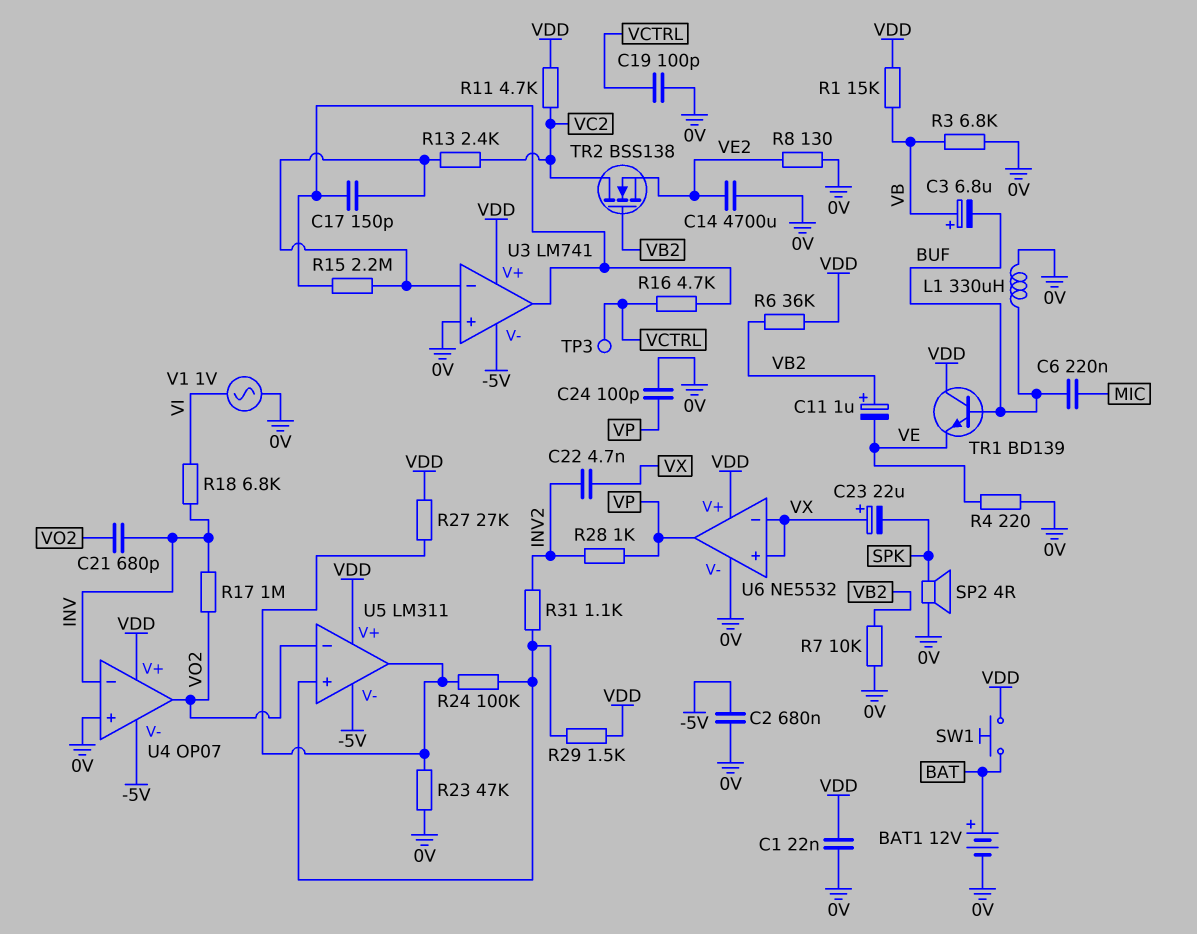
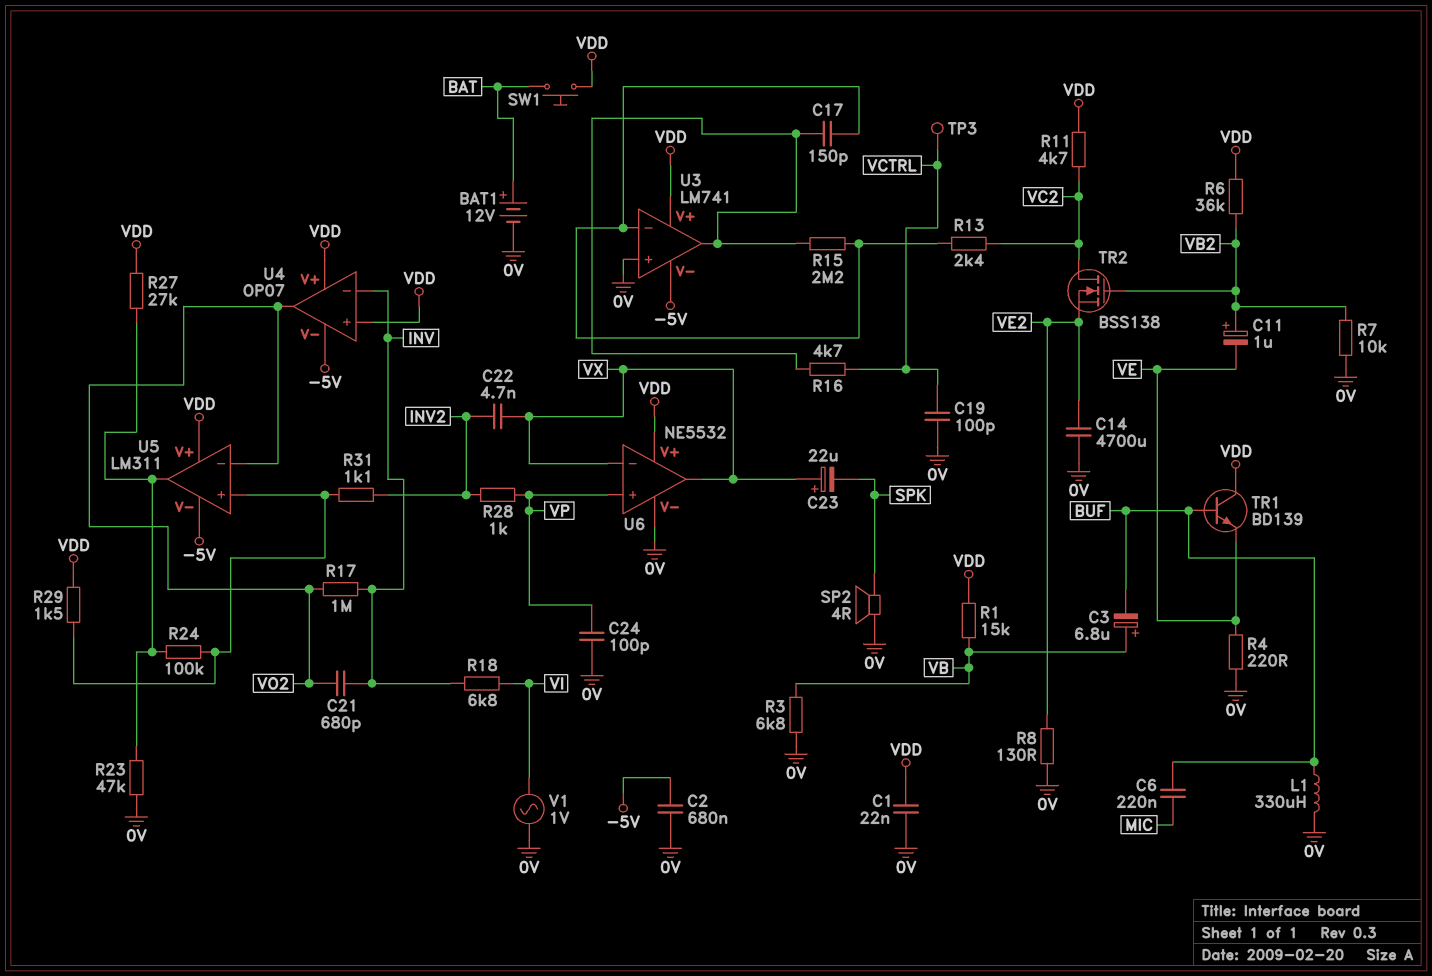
U4 pin in+: 0V -> VDD
U6 pin in+: VX -> VP
U6 pin out: VP -> VX

